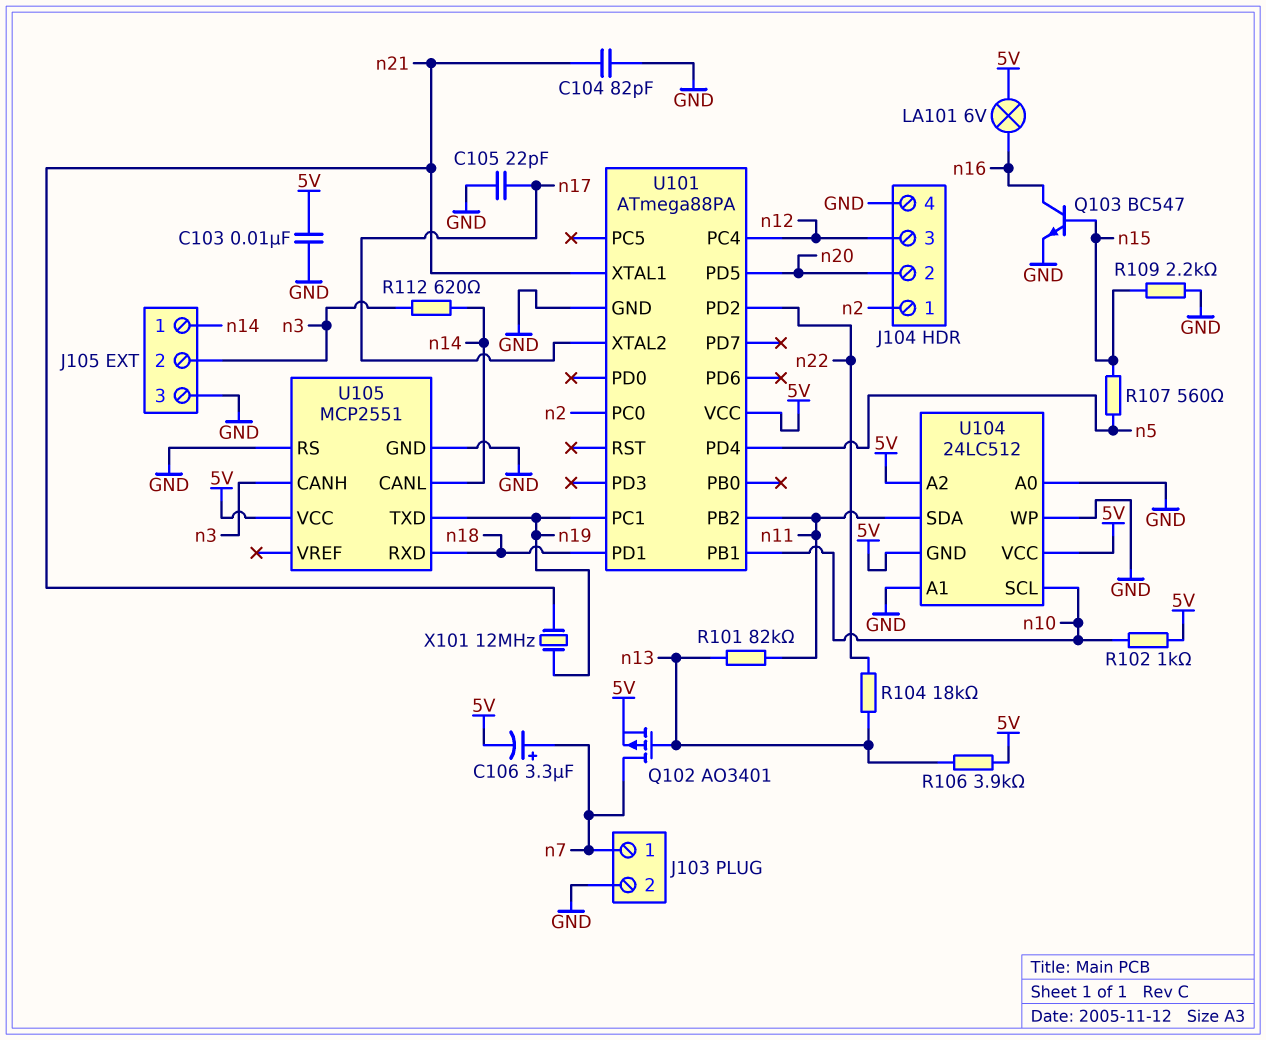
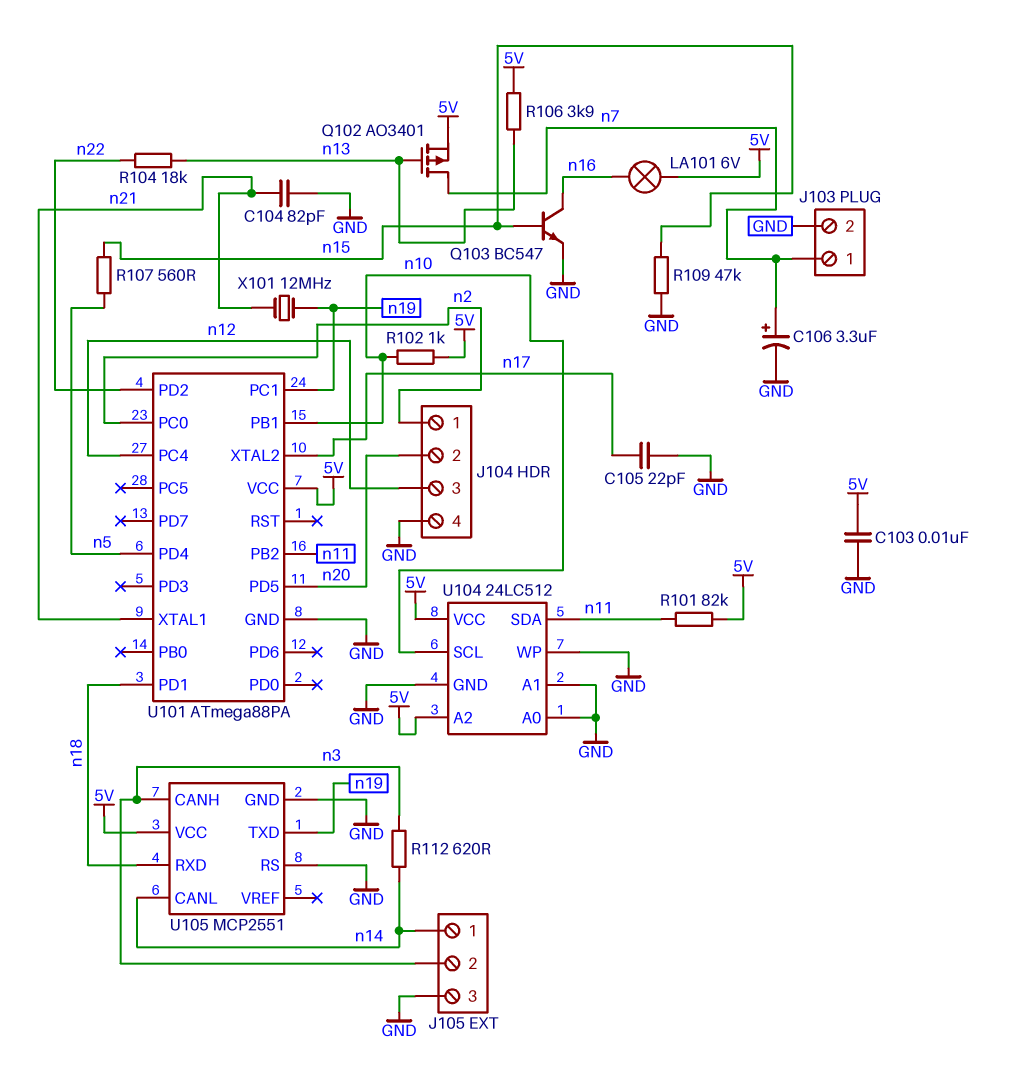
C106: 3.3uF (plus n7, minus 5V) -> 3.3uF (plus n7, minus GND)
R101: 82k (n11, n13) -> 82k (5V, n11)
R109: 2.2k (GND, n15) -> 47k (GND, n15)
U104 pin GND: 5V -> GND

